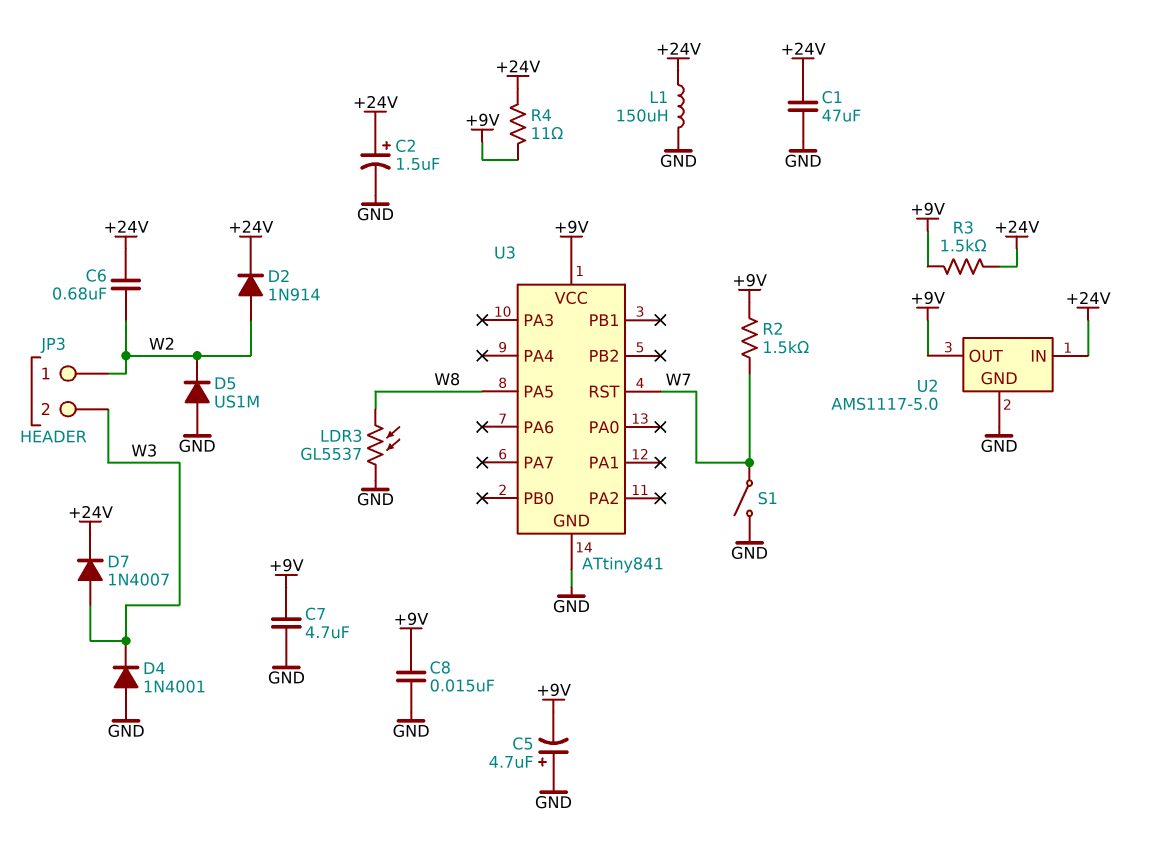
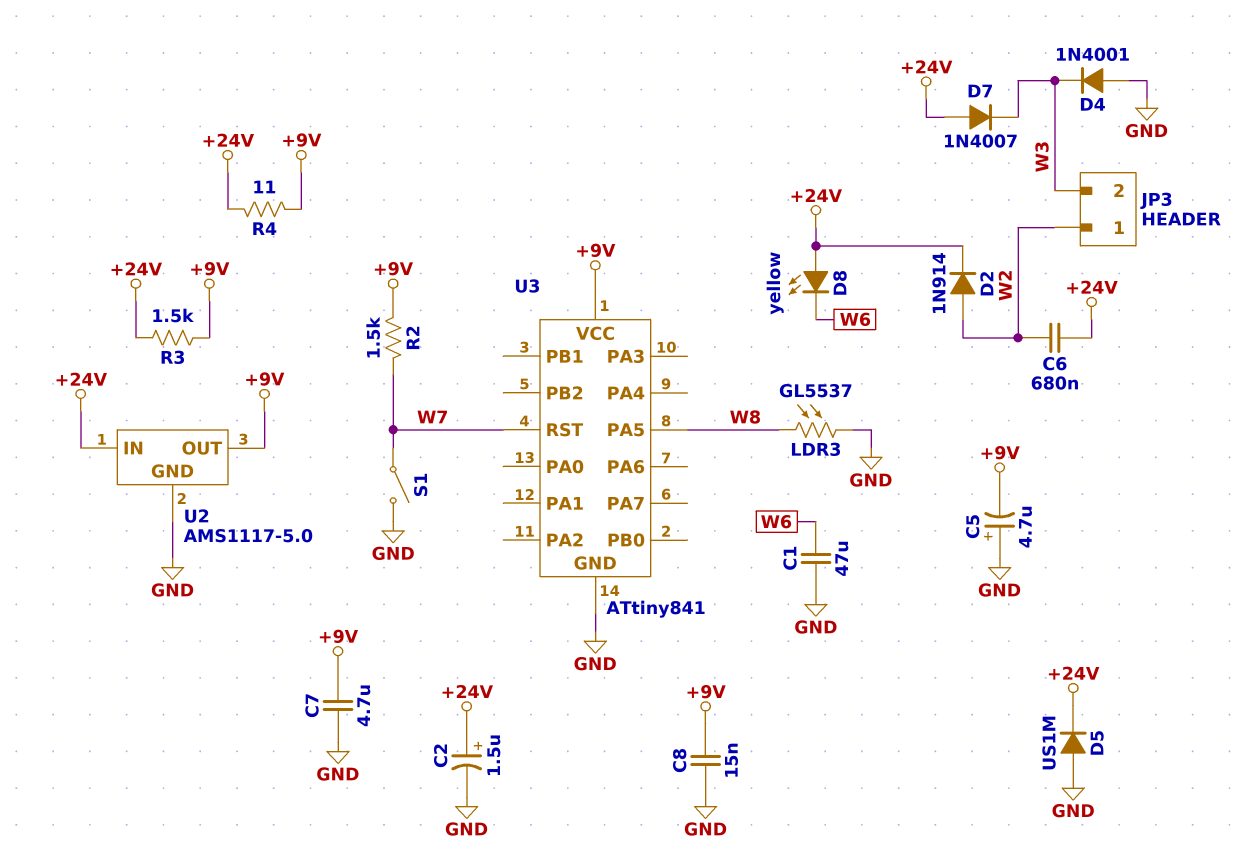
C1: 47uF (+24V, GND) -> 47uF (GND, W6)
D5: diode US1M (A GND, K W2) -> diode US1M (A GND, K +24V)
D7: diode 1N4007 (A W3, K +24V) -> diode 1N4007 (A +24V, K W3)
D8: none -> LED yellow (A +24V, K W6)
L1: 150uH (+24V, GND) -> none

